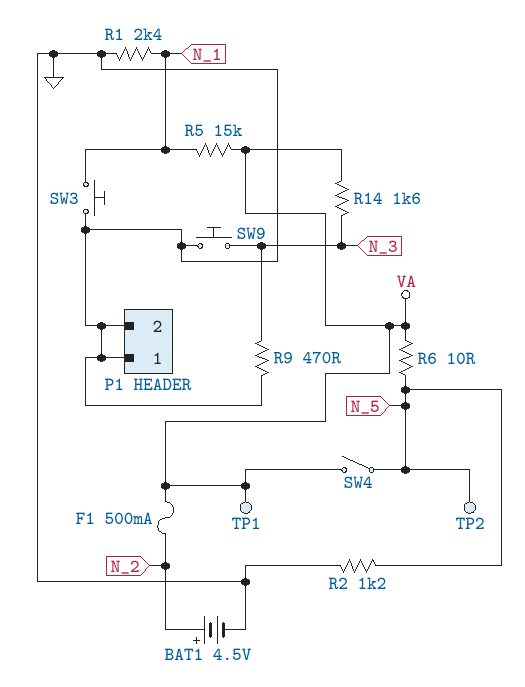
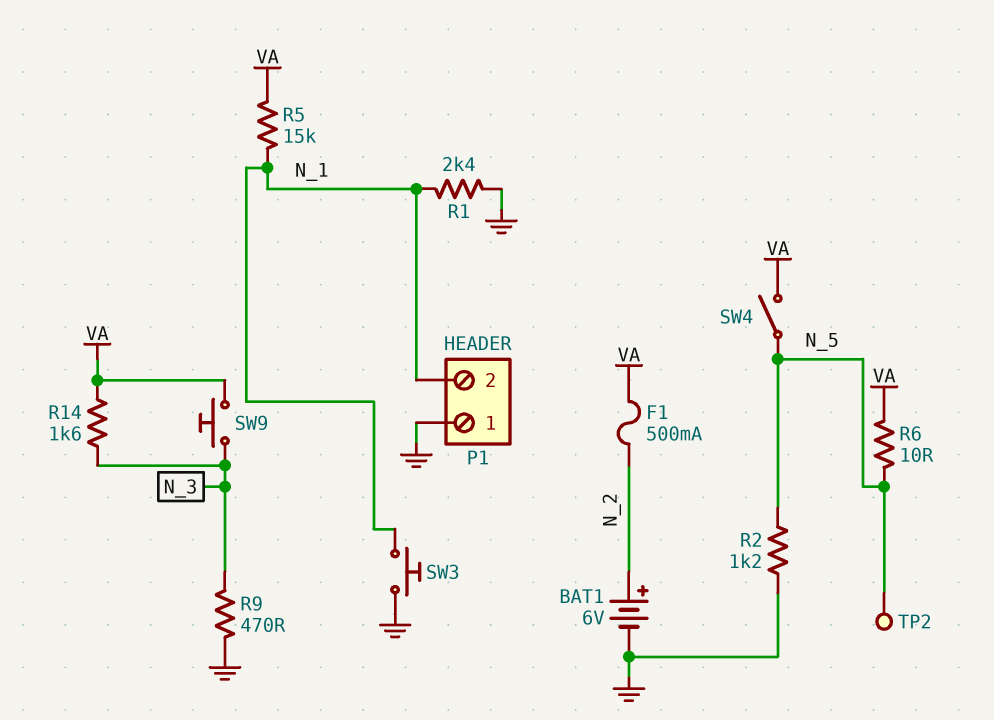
BAT1: 4.5V (plus N_2, minus GND) -> 6V (plus N_2, minus GND)
P1 pin 2: GND -> N_1
SW9: button (GND, N_3) -> button (N_3, VA)
TP1: test point (VA) -> none

